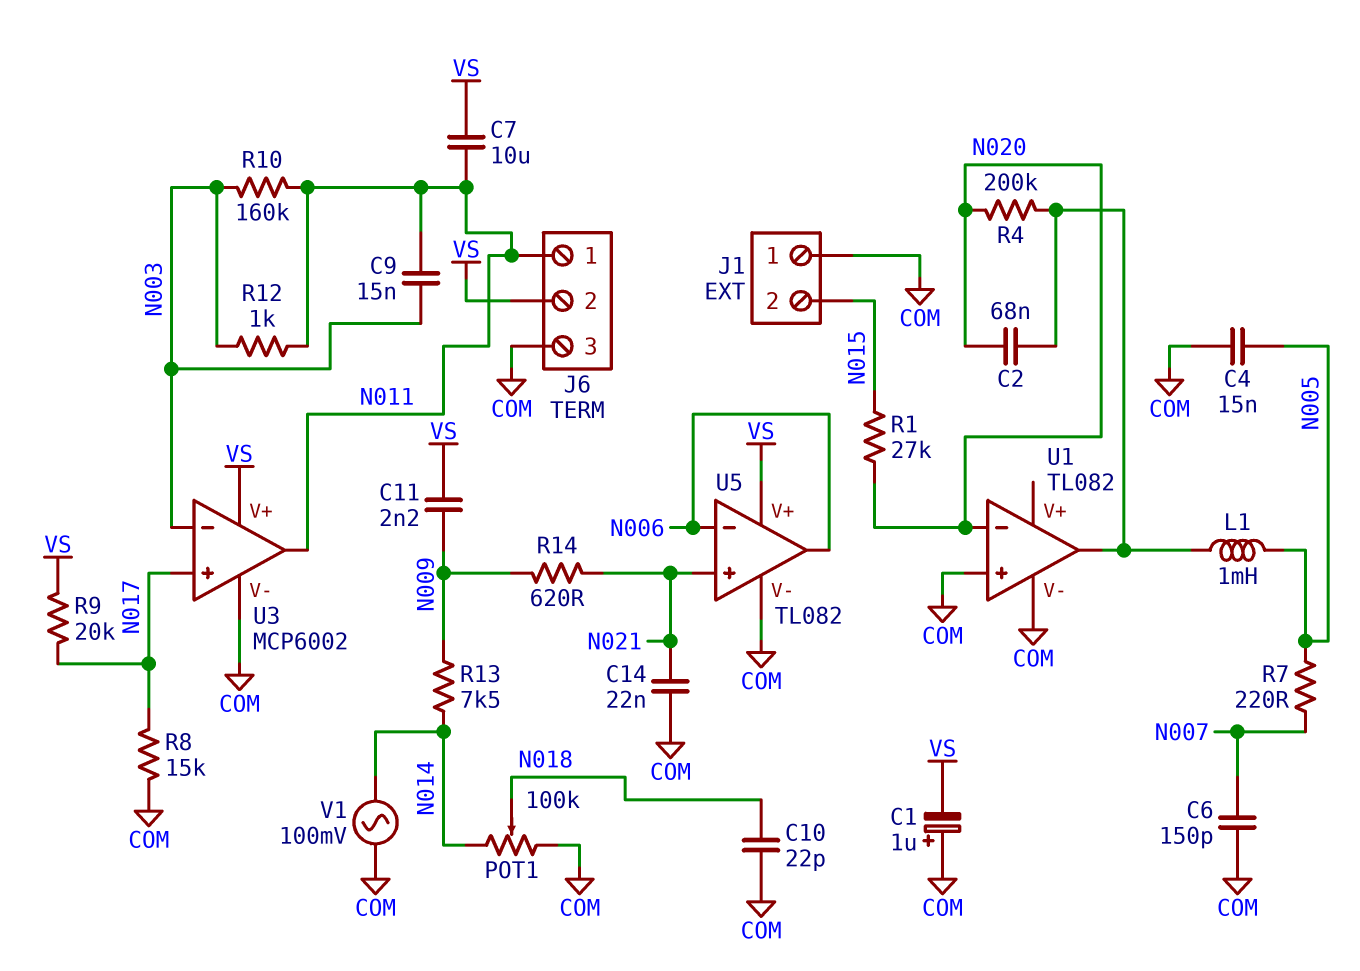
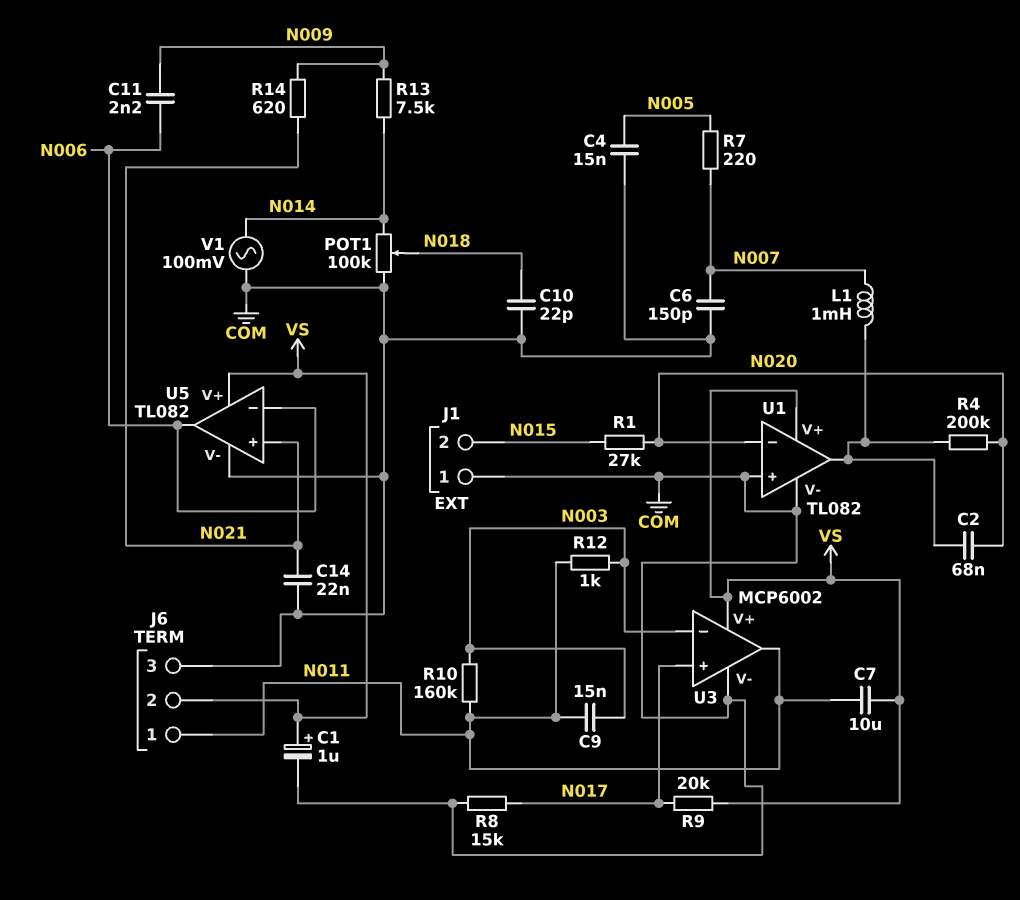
C1: 1uF (plus COM, minus VS) -> 1uF (plus VS, minus COM)
C11: 2.2nF (N009, VS) -> 2.2nF (N006, N009)
L1: 1mH (N005, U1/out) -> 1mH (N007, U1/out)
U1 pin V+: none -> VS

